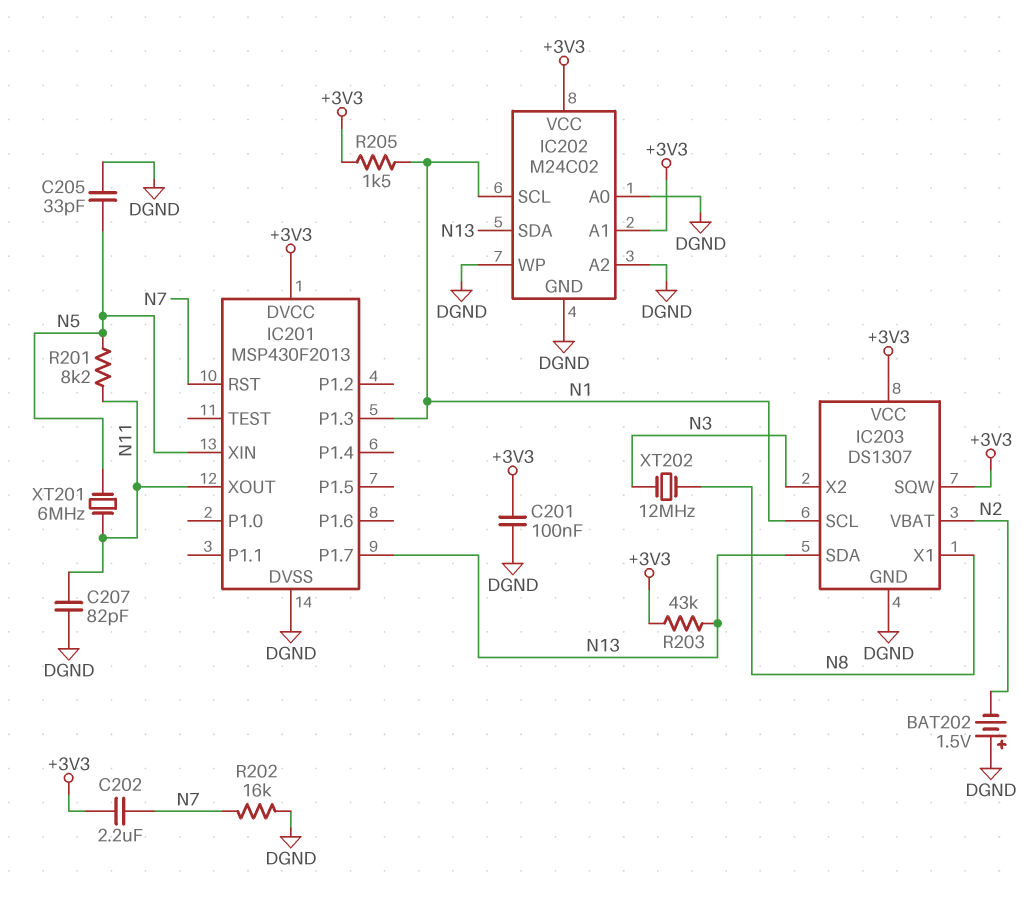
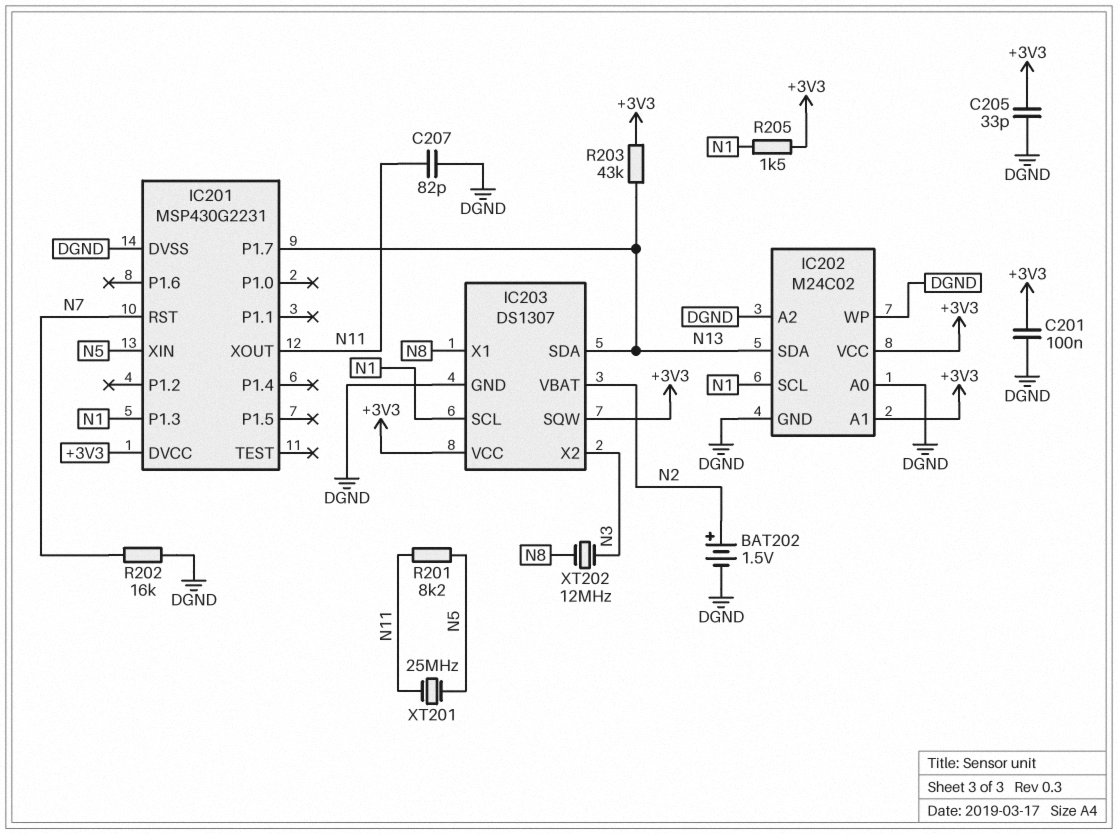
BAT202: 1.5V (plus DGND, minus N2) -> 1.5V (plus N2, minus DGND)
C202: 2.2uF (+3V3, N7) -> none
C205: 33pF (DGND, N5) -> 33pF (+3V3, DGND)
IC201: MSP430F2013 -> MSP430G2231
XT201: 6MHz (N5, N11) -> 25MHz (N5, N11)

